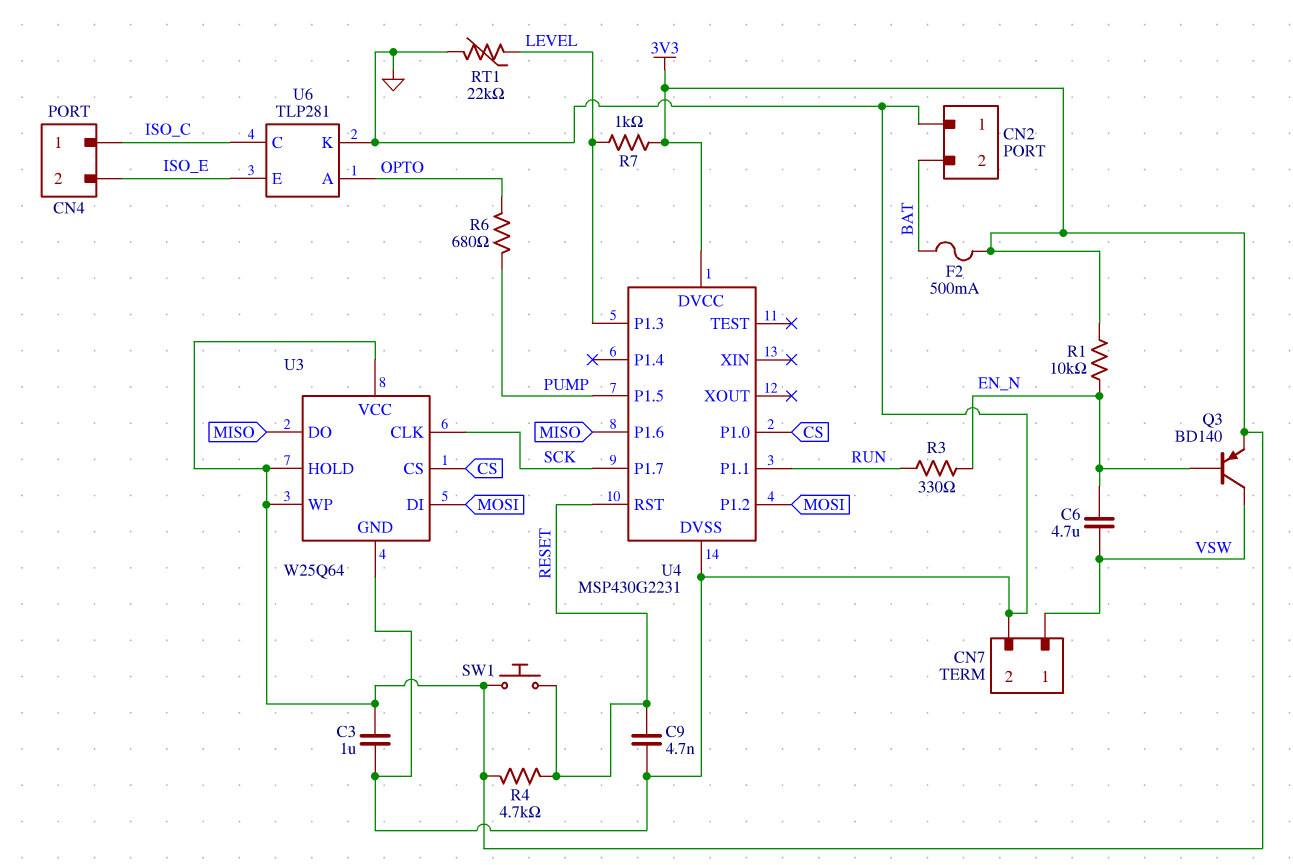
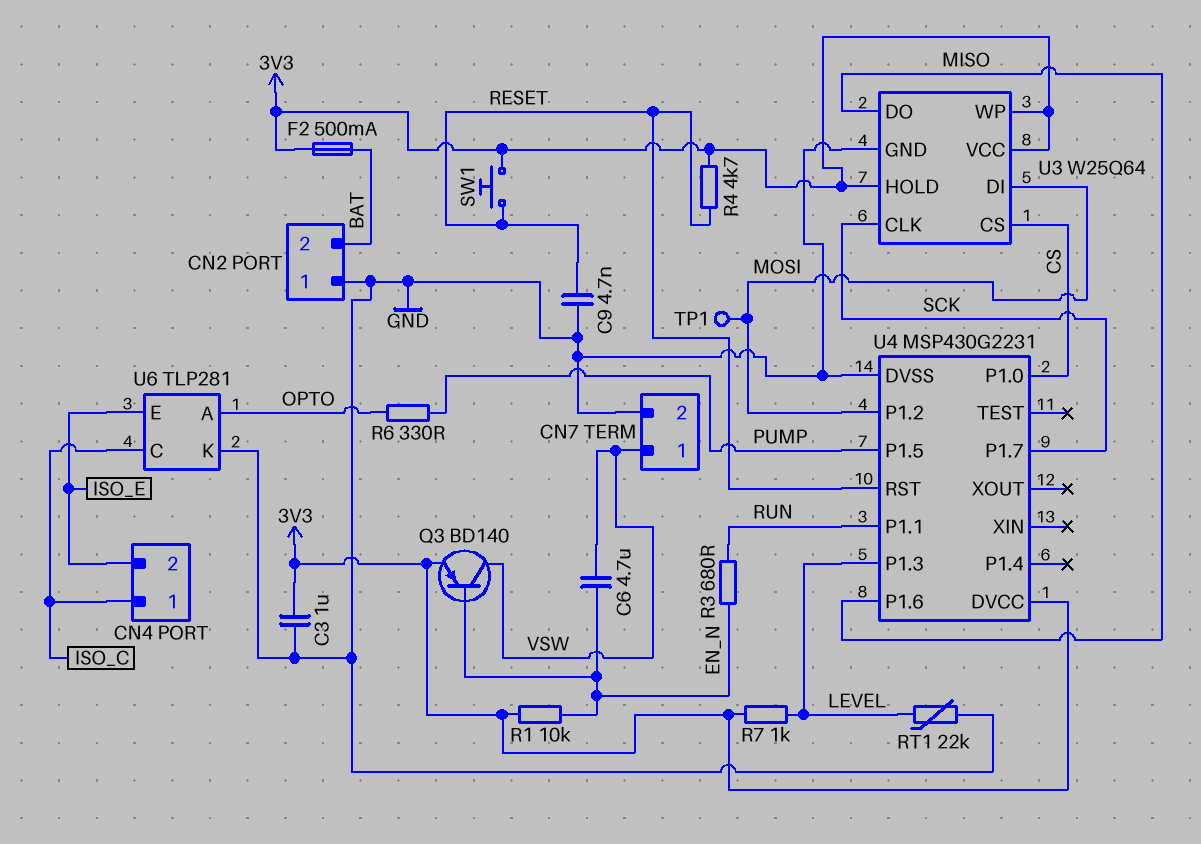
R3: 330 (EN_N, RUN) -> 680 (EN_N, RUN)
R6: 680 (OPTO, PUMP) -> 330 (OPTO, PUMP)
TP1: none -> test point (MOSI)

